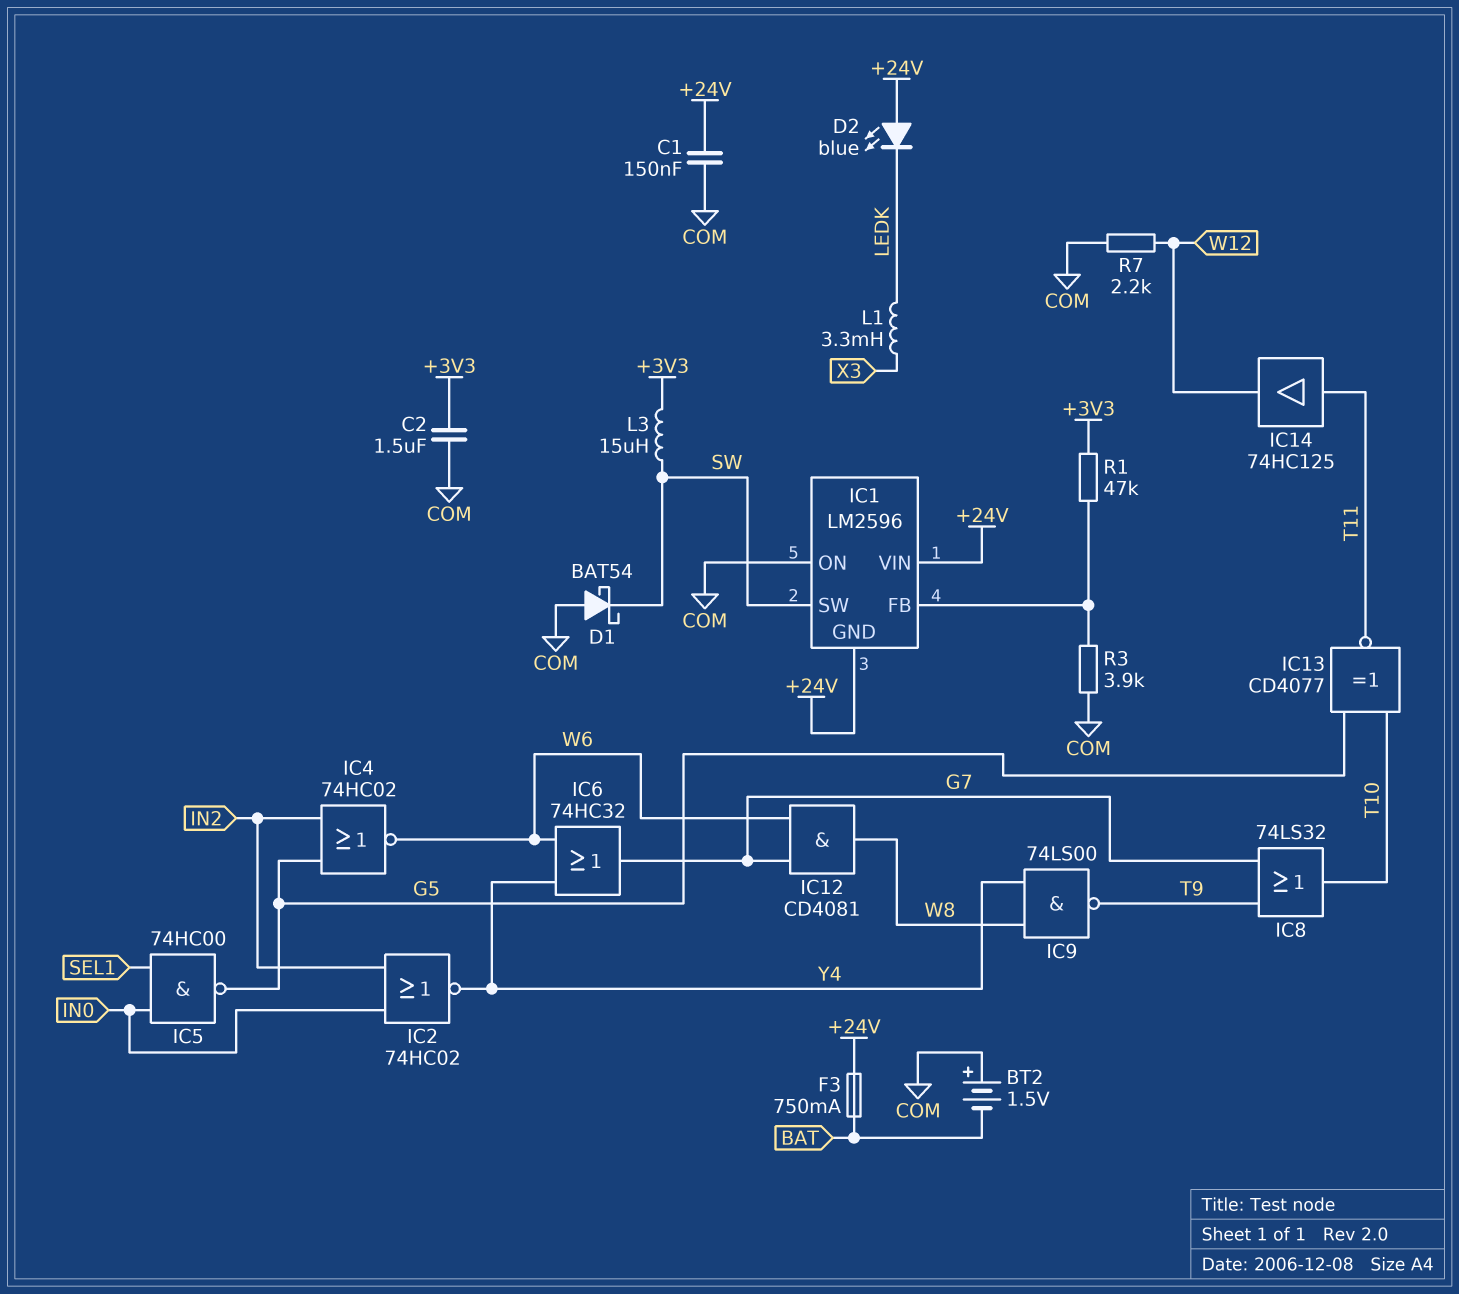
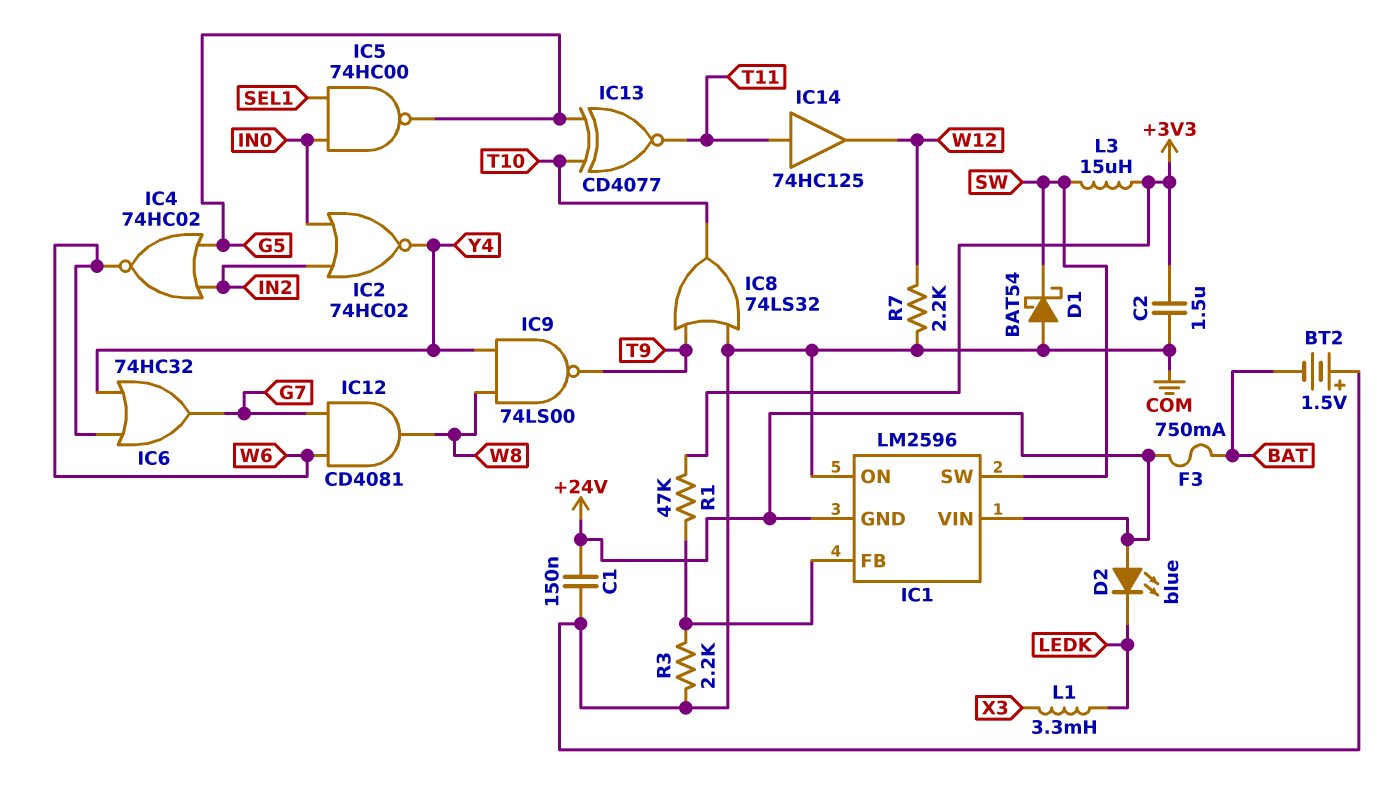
IC8: OR 74LS32 (in G7, in T9, out T10) -> OR 74LS32 (in COM, in T9, out T10)
R3: 3.9k (COM, IC1/FB) -> 2.2k (COM, IC1/FB)

